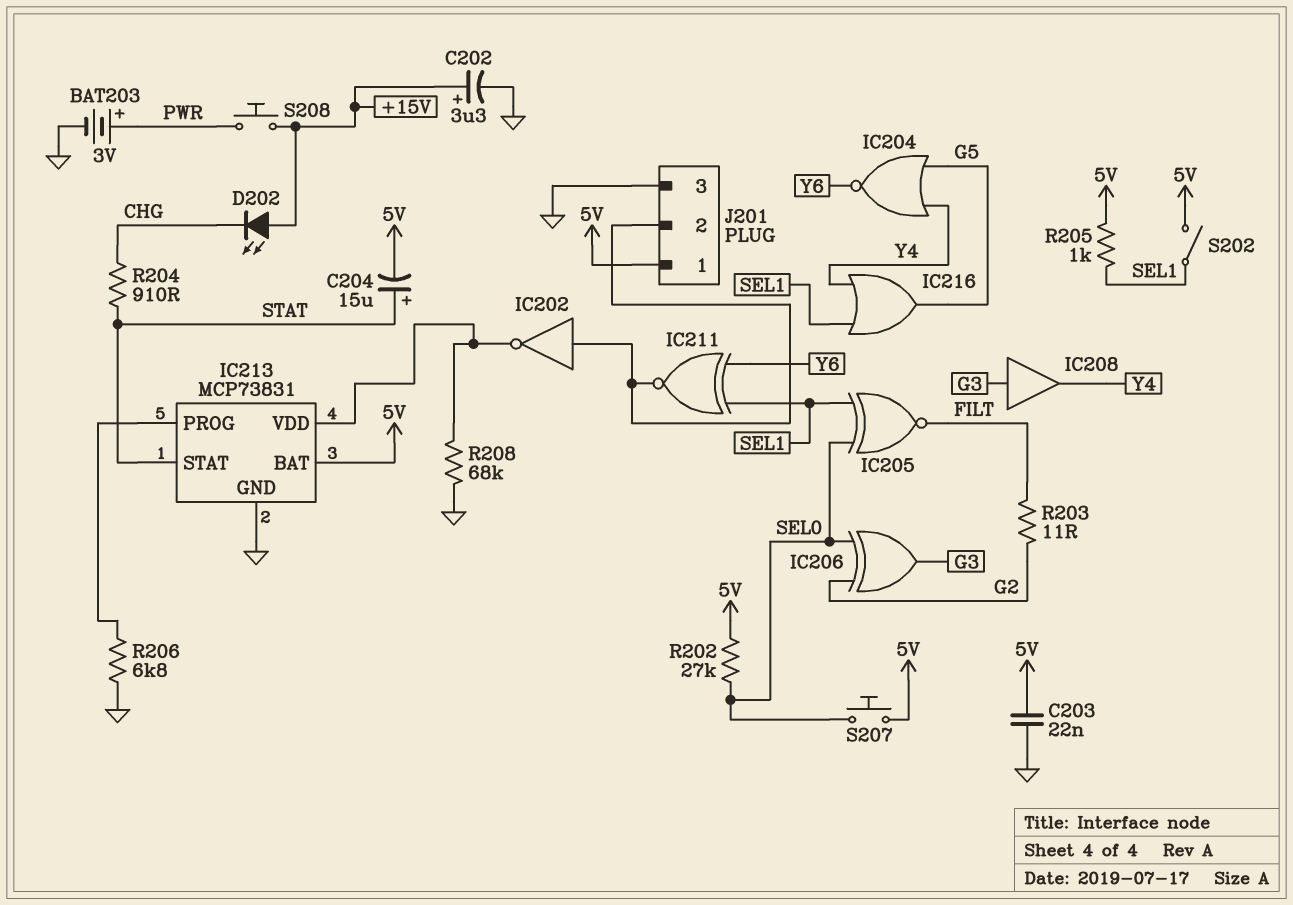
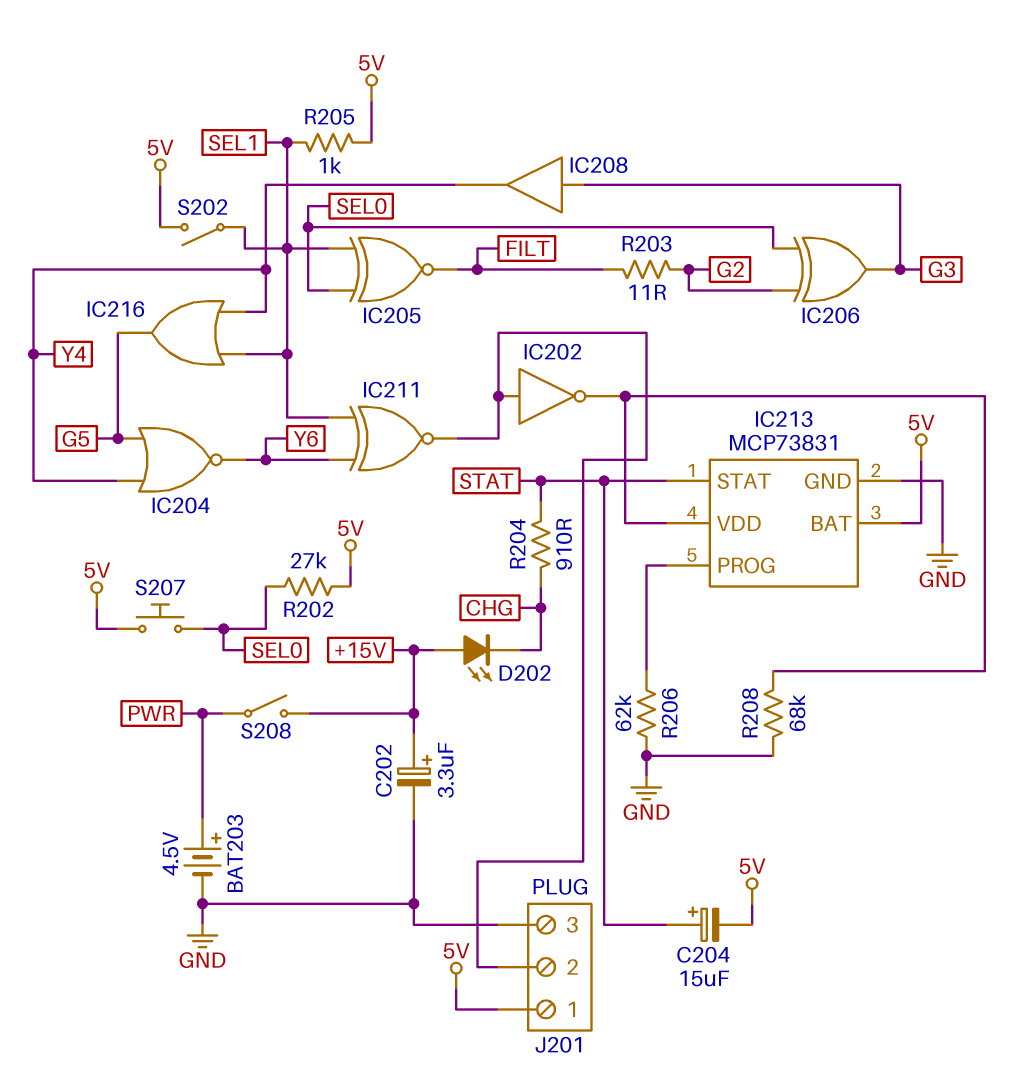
BAT203: 3V (plus PWR, minus GND) -> 4.5V (plus PWR, minus GND)
C203: 22nF (5V, GND) -> none
R206: 6.8k (GND, IC213/PROG) -> 62k (GND, IC213/PROG)
S208: button (+15V, PWR) -> switch (+15V, PWR)

